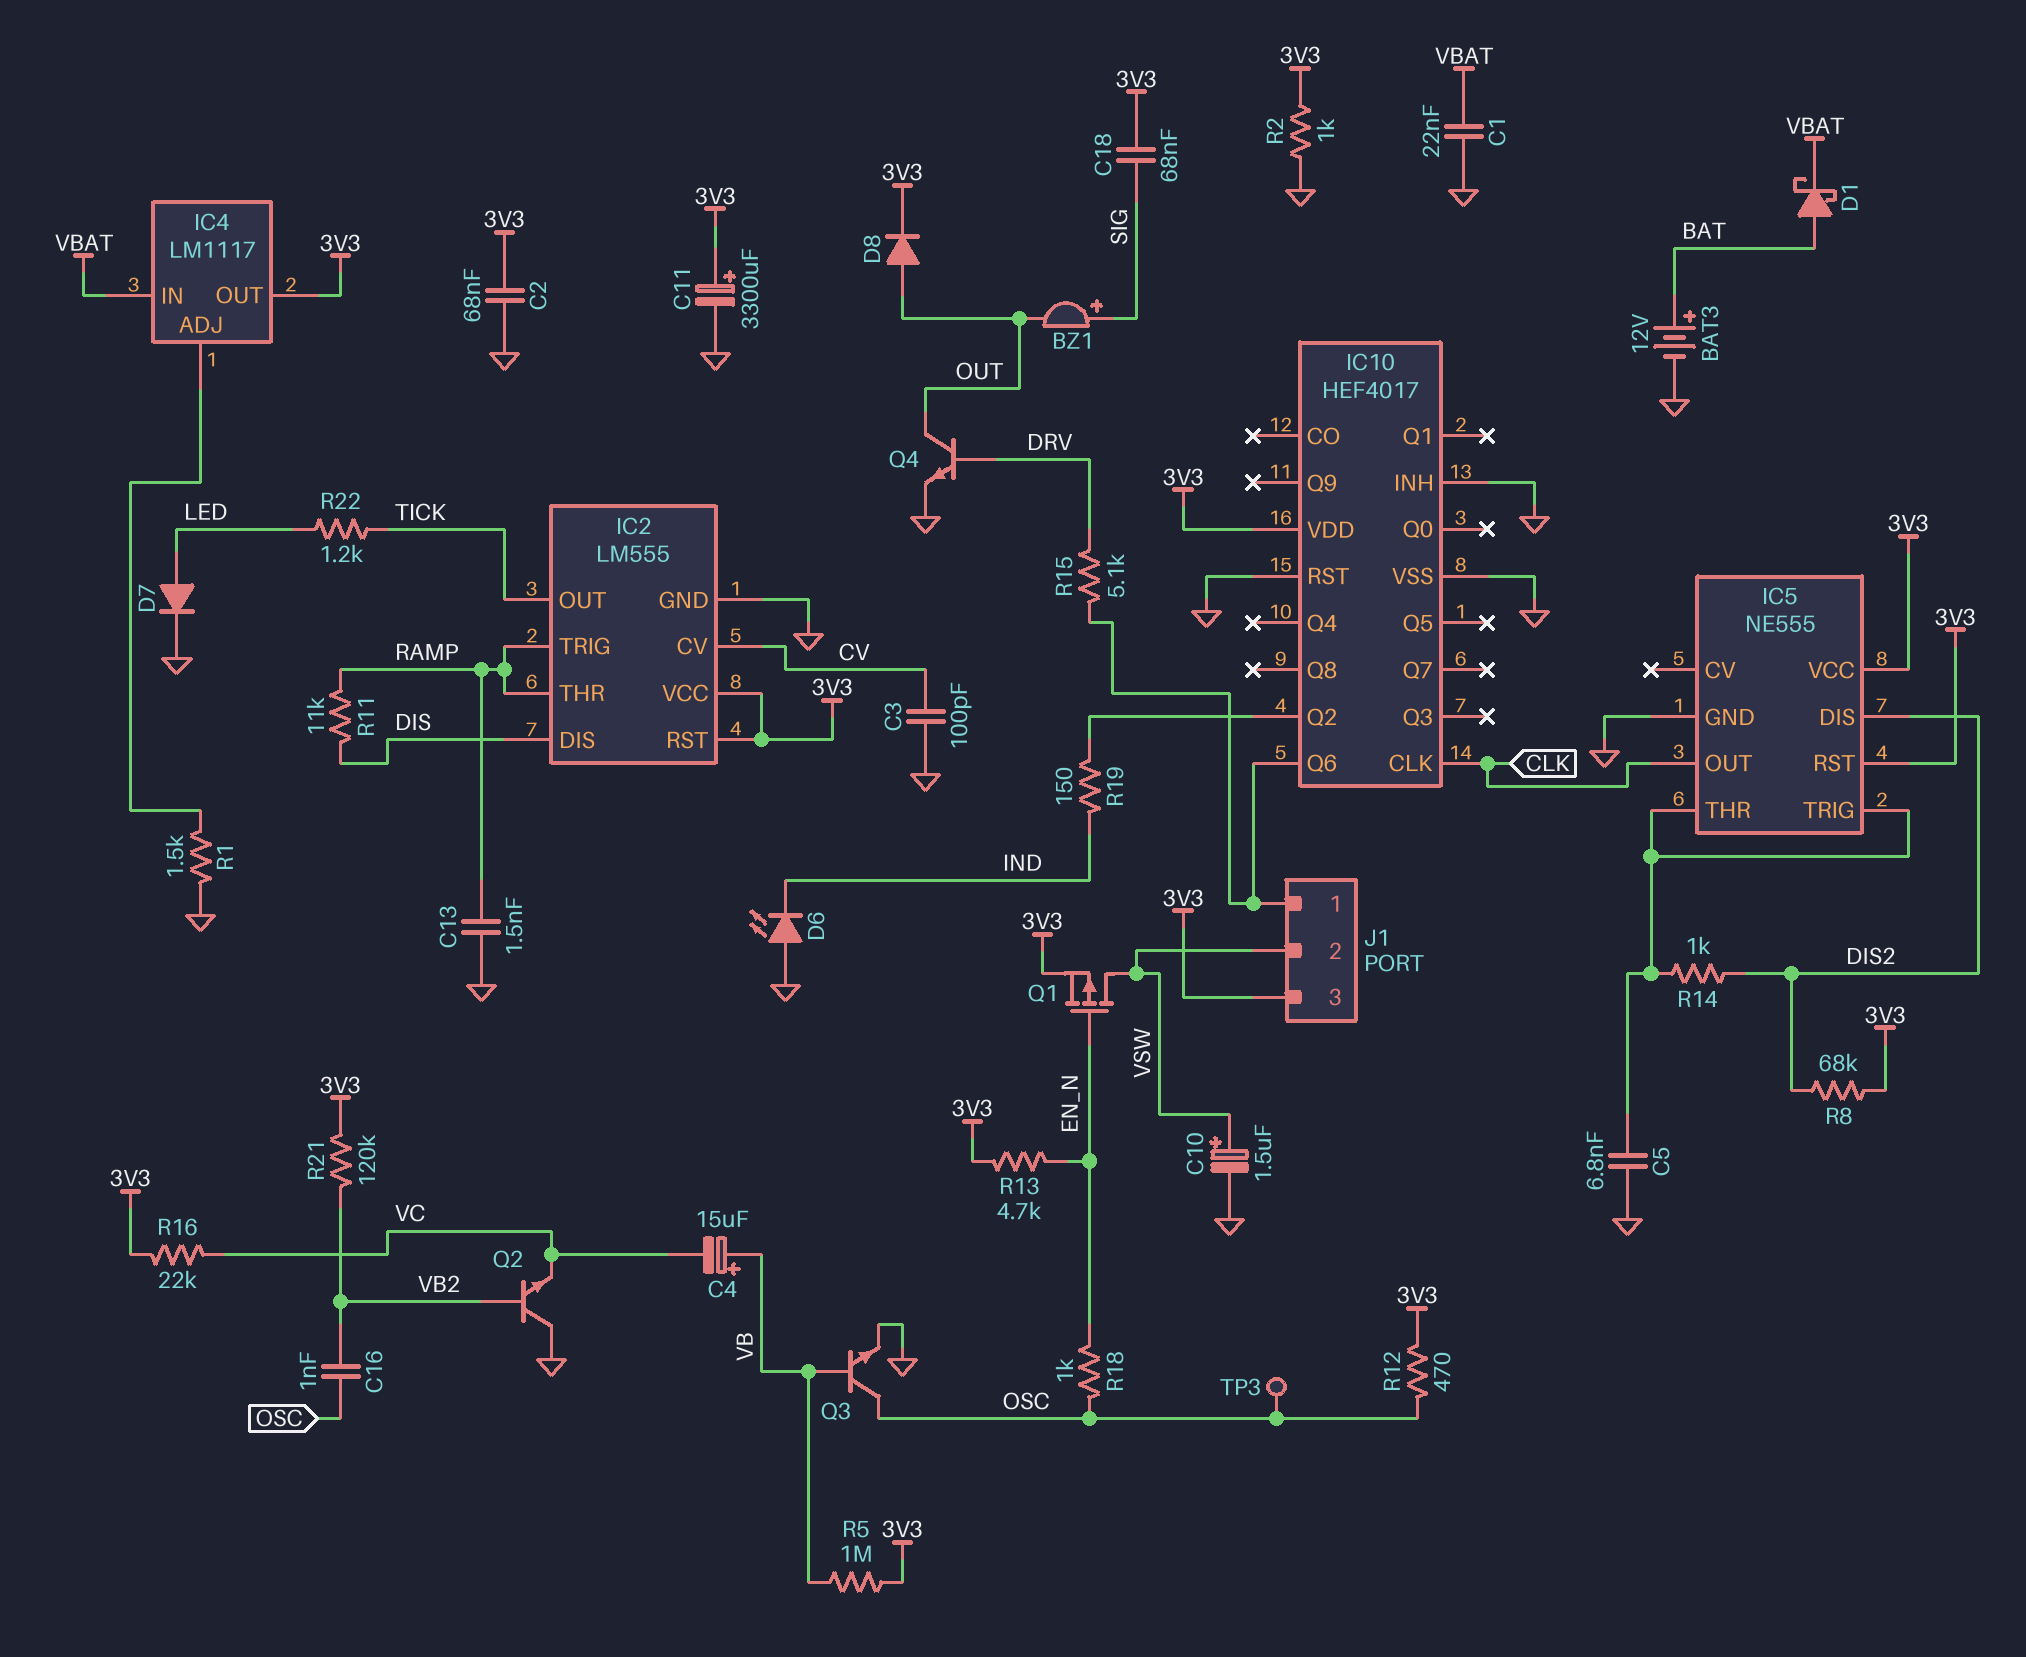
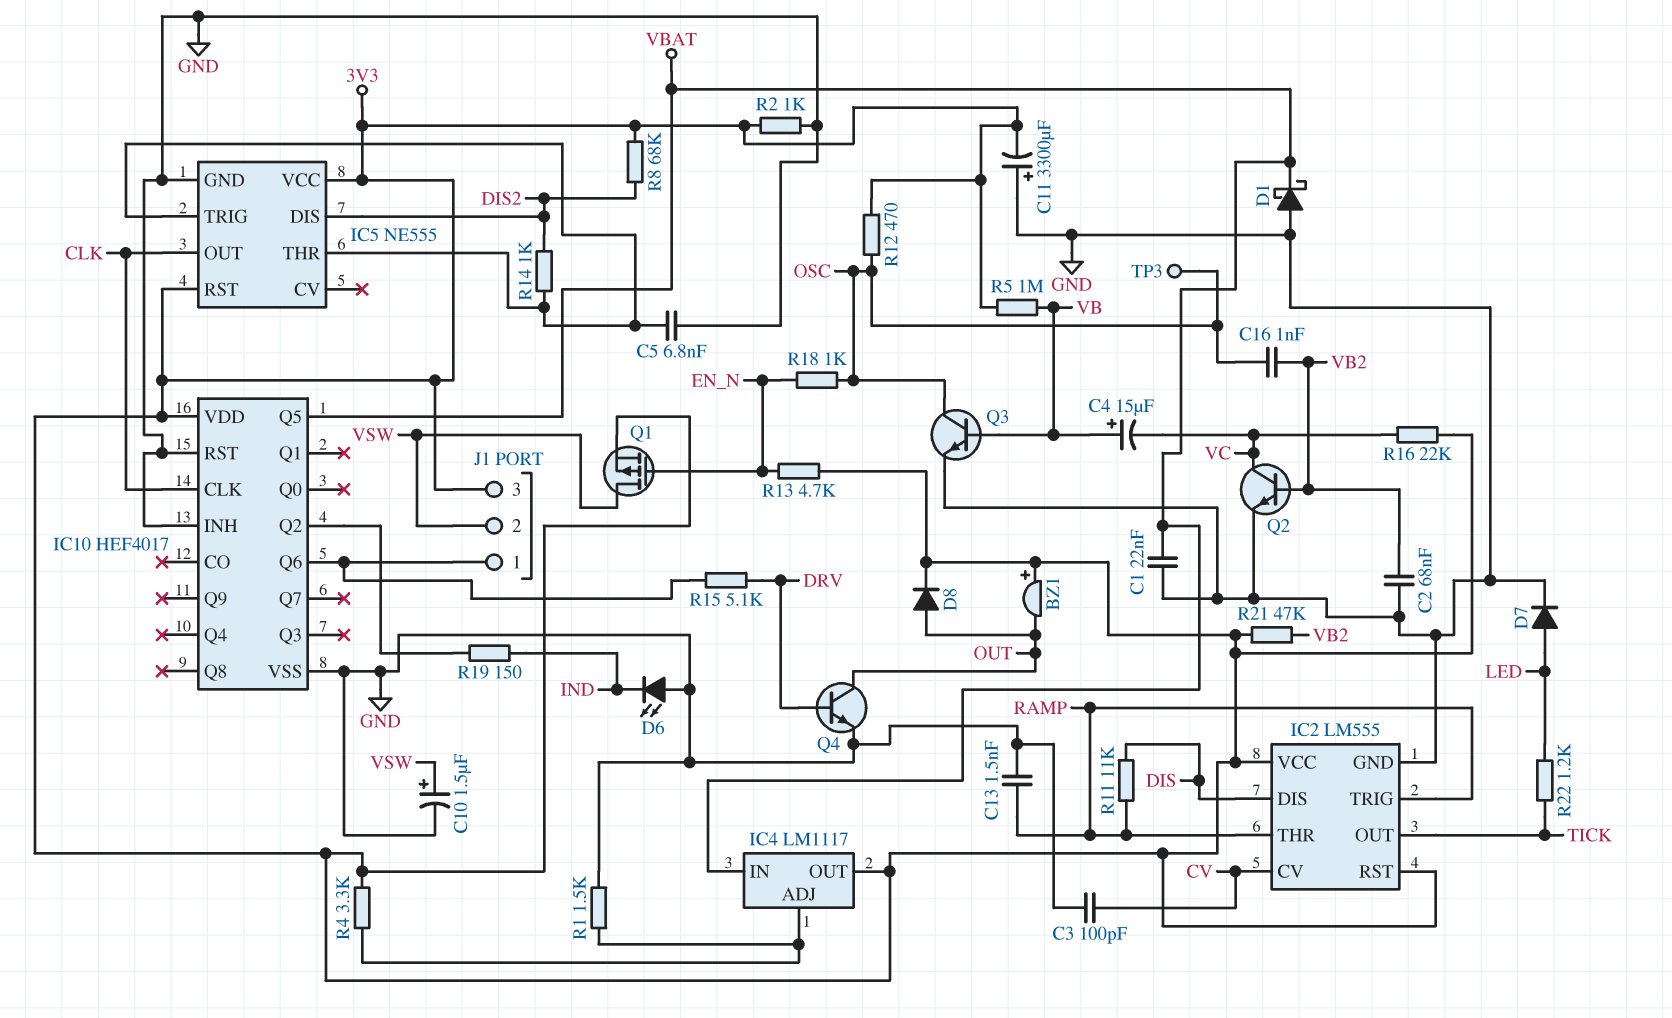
BAT3: 12V (plus BAT, minus GND) -> none
BZ1: buzzer (plus SIG, minus OUT) -> buzzer (plus 3V3, minus OUT)
C2: 68nF (3V3, GND) -> 68nF (GND, VB2)
C11: 3300uF (plus 3V3, minus GND) -> 3300uF (plus GND, minus 3V3)
C18: 68nF (3V3, SIG) -> none
D1: schottky (A BAT, K VBAT) -> schottky (A GND, K VBAT)
IC10 pin Q5: none -> VBAT
Q2: NPN (B VB2, C GND, E VC) -> NPN (B VB2, C VC, E GND)
R4: none -> 3.3k (3V3, IC4/ADJ)
R21: 120k (3V3, VB2) -> 47k (3V3, VB2)

